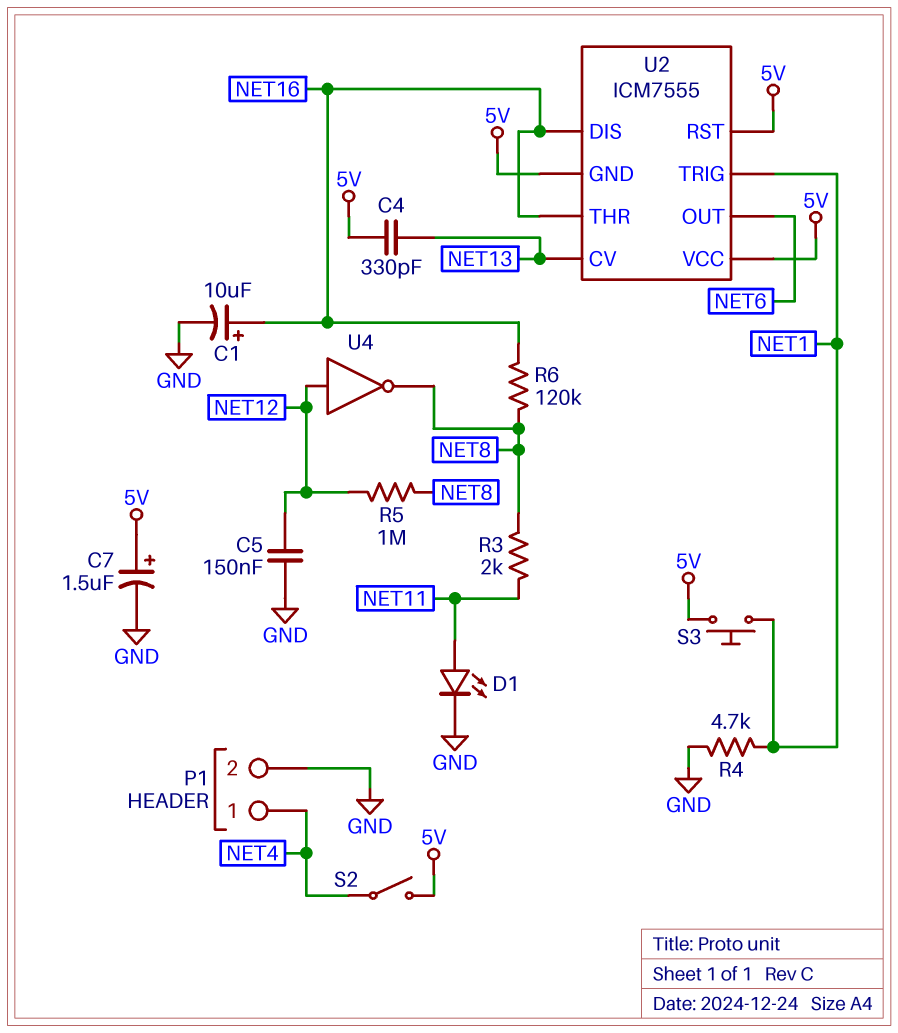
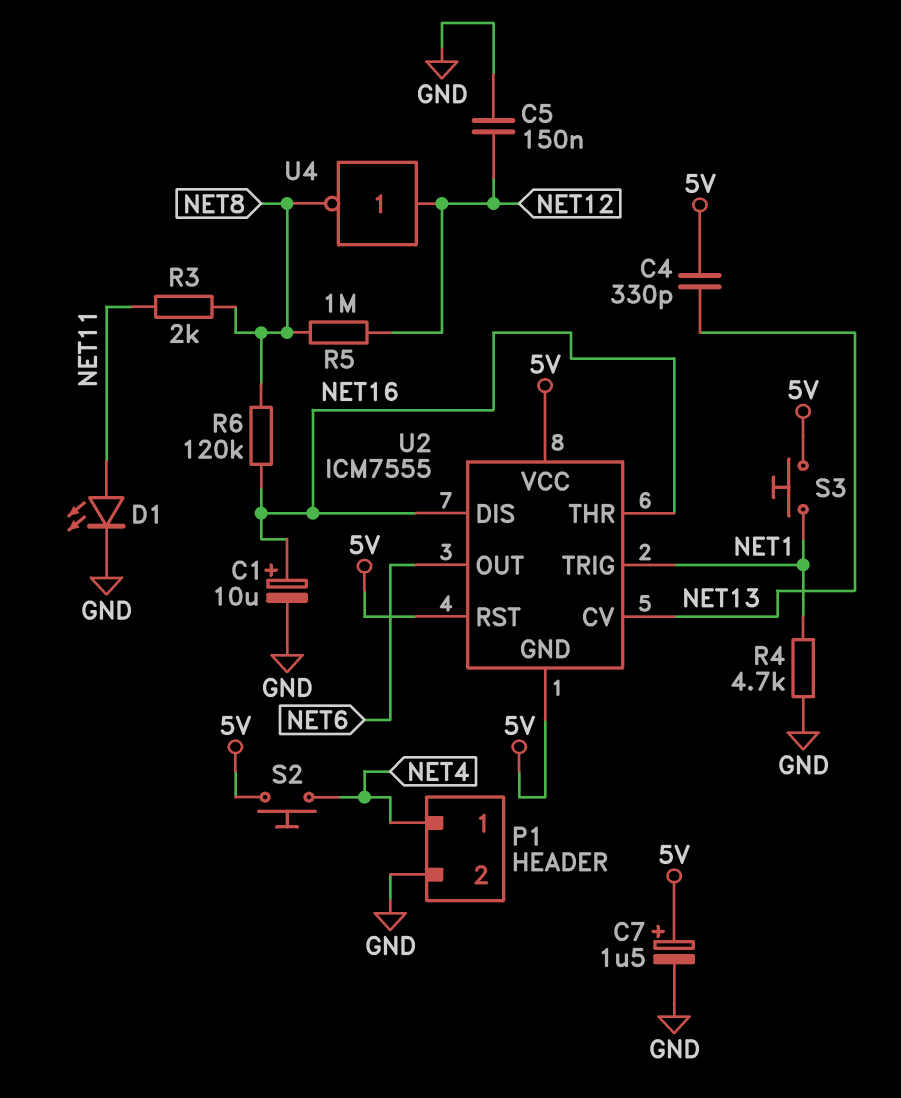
S2: switch (5V, NET4) -> button (5V, NET4)

